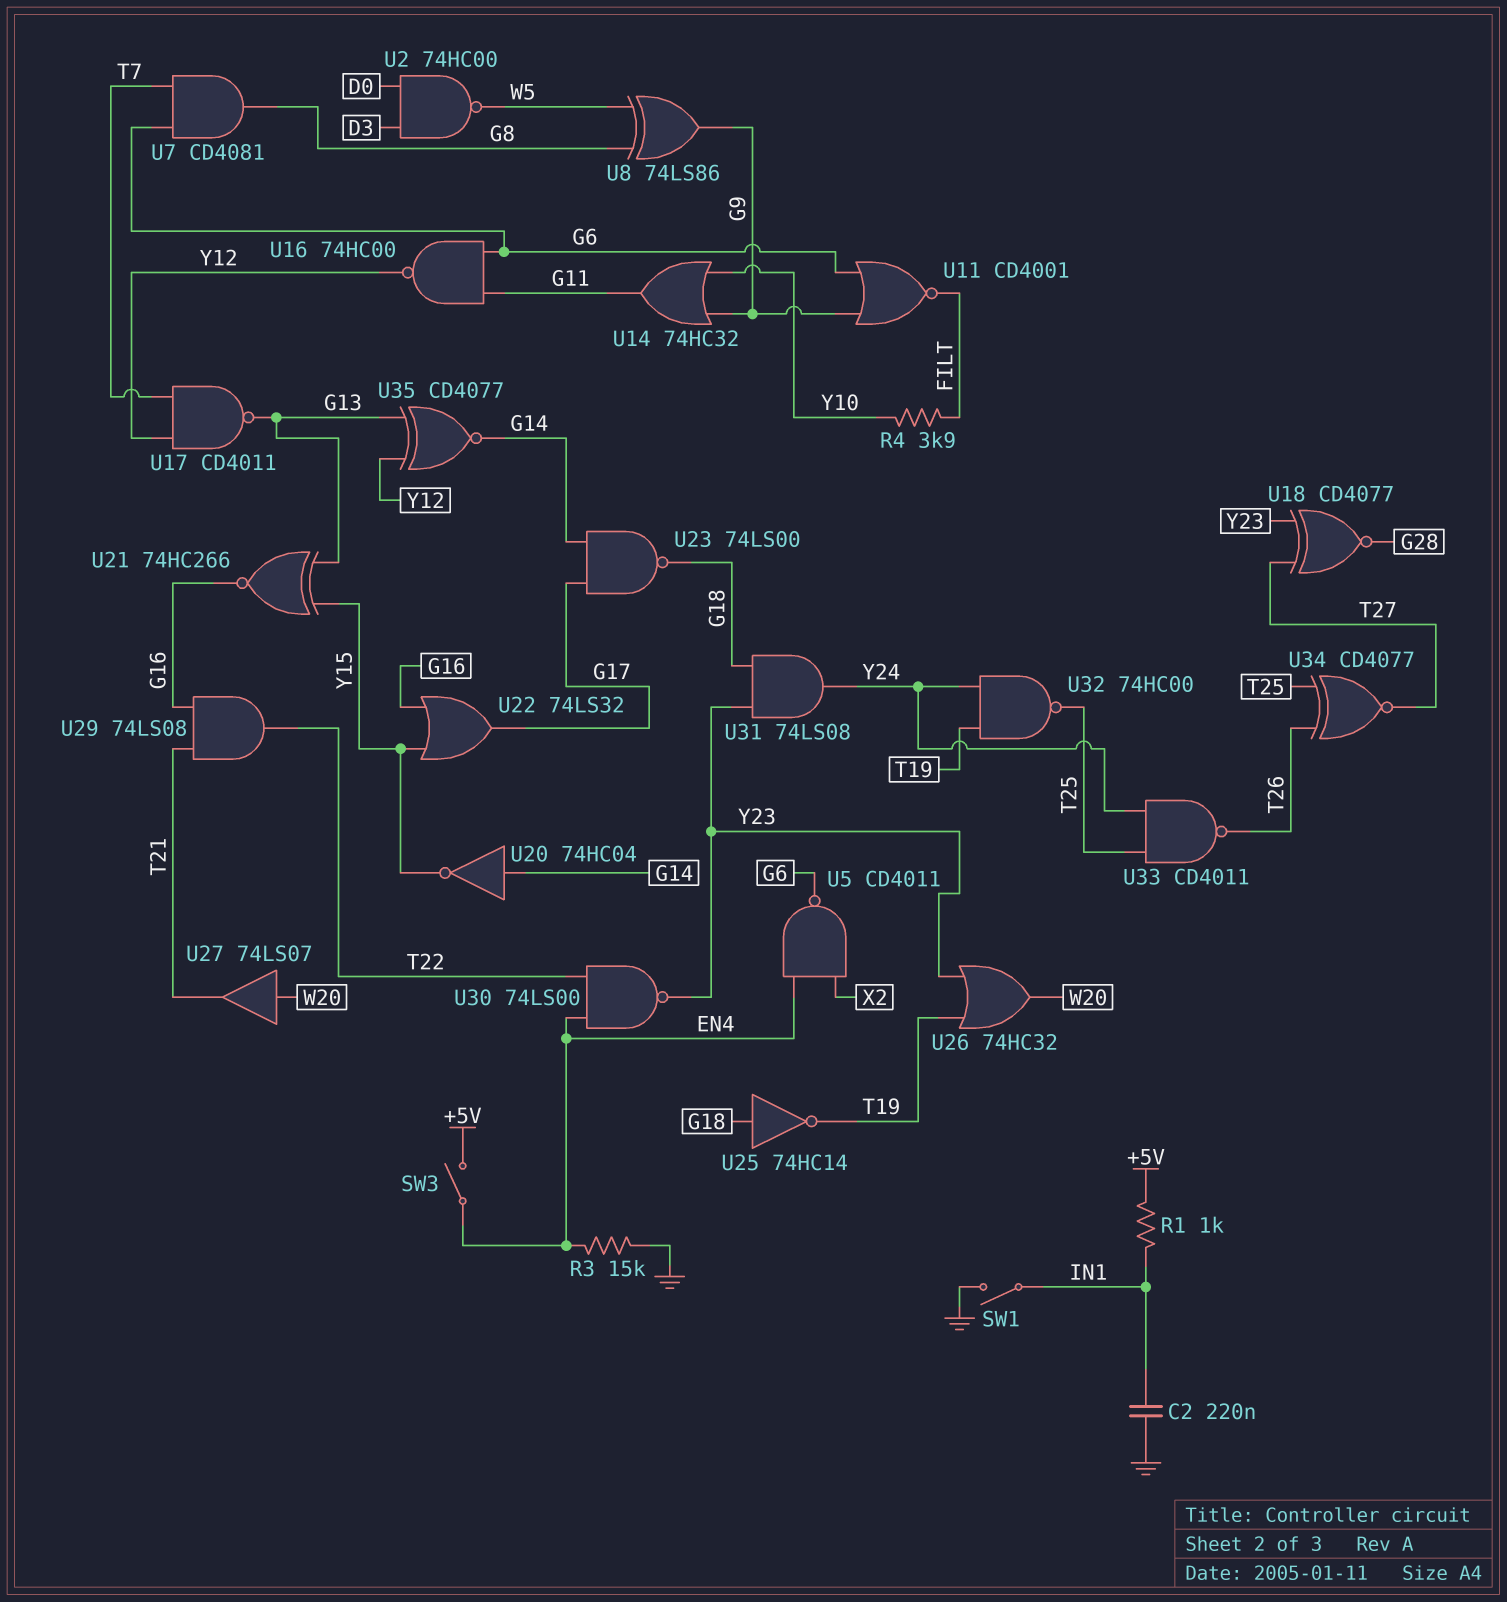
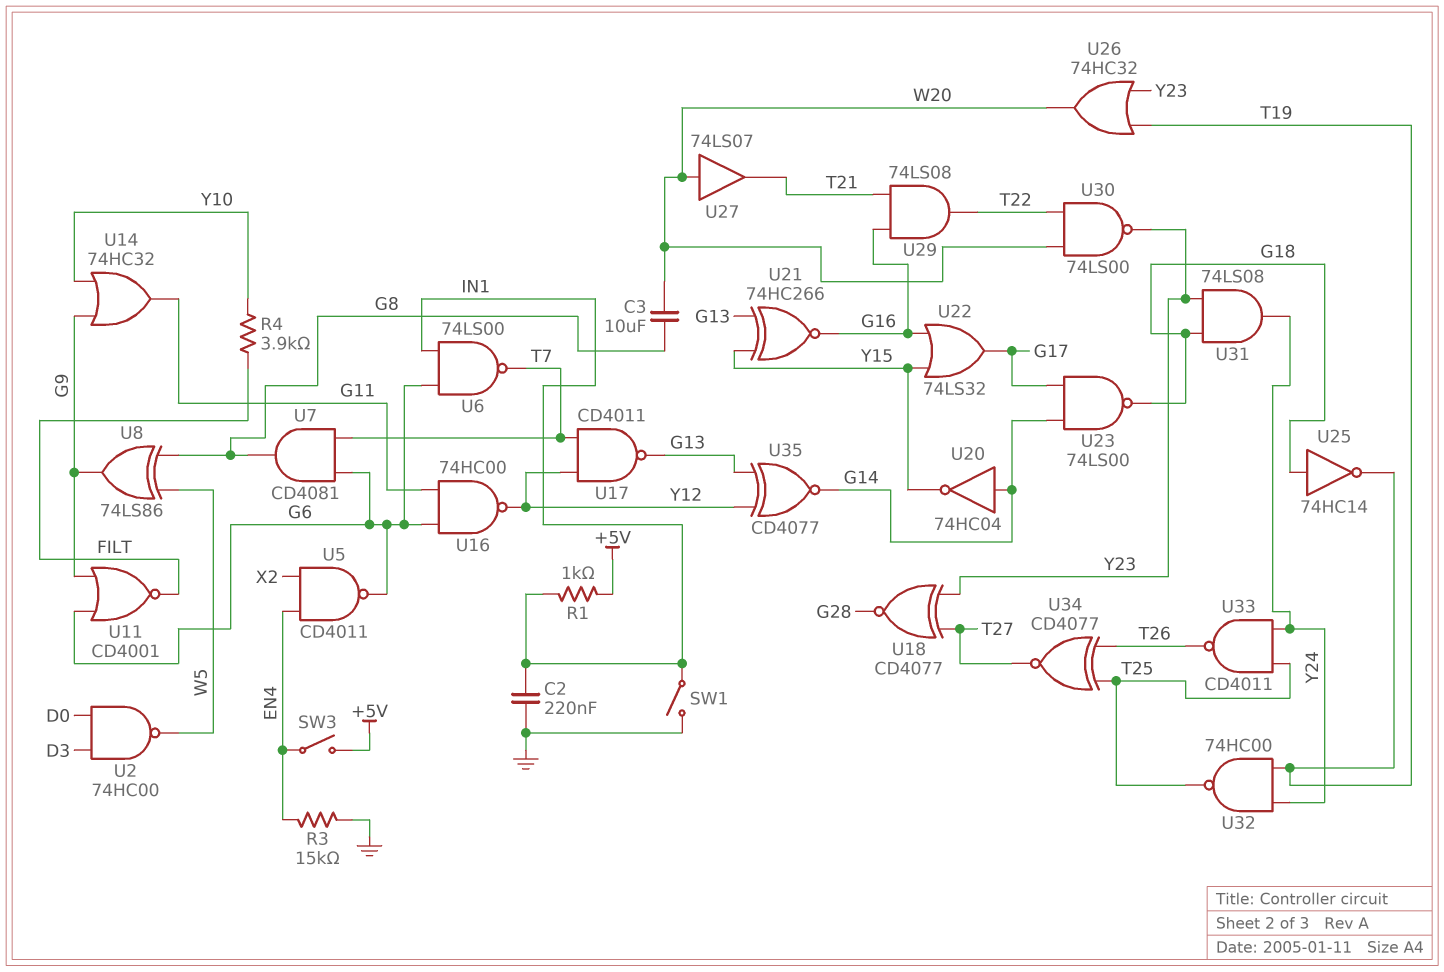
C3: none -> 10uF (G8, W20)
U6: none -> NAND 74LS00 (in G6, in IN1, out T7)
U30: NAND 74LS00 (in EN4, in T22, out Y23) -> NAND 74LS00 (in T22, in W20, out Y23)

